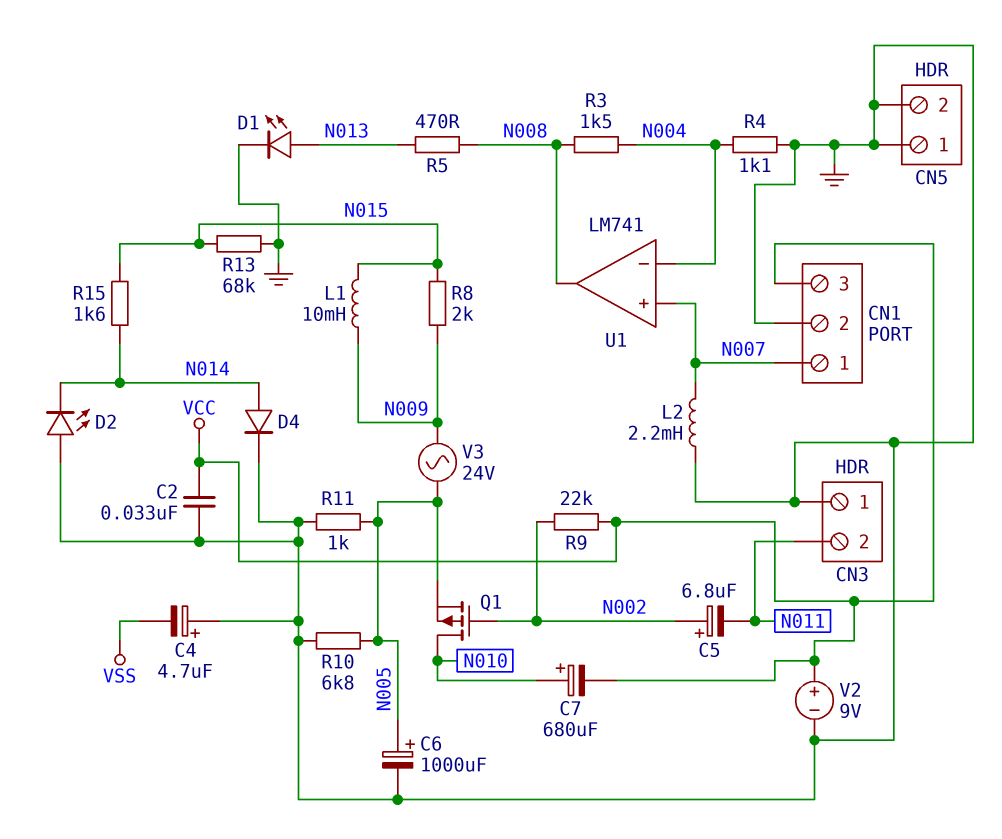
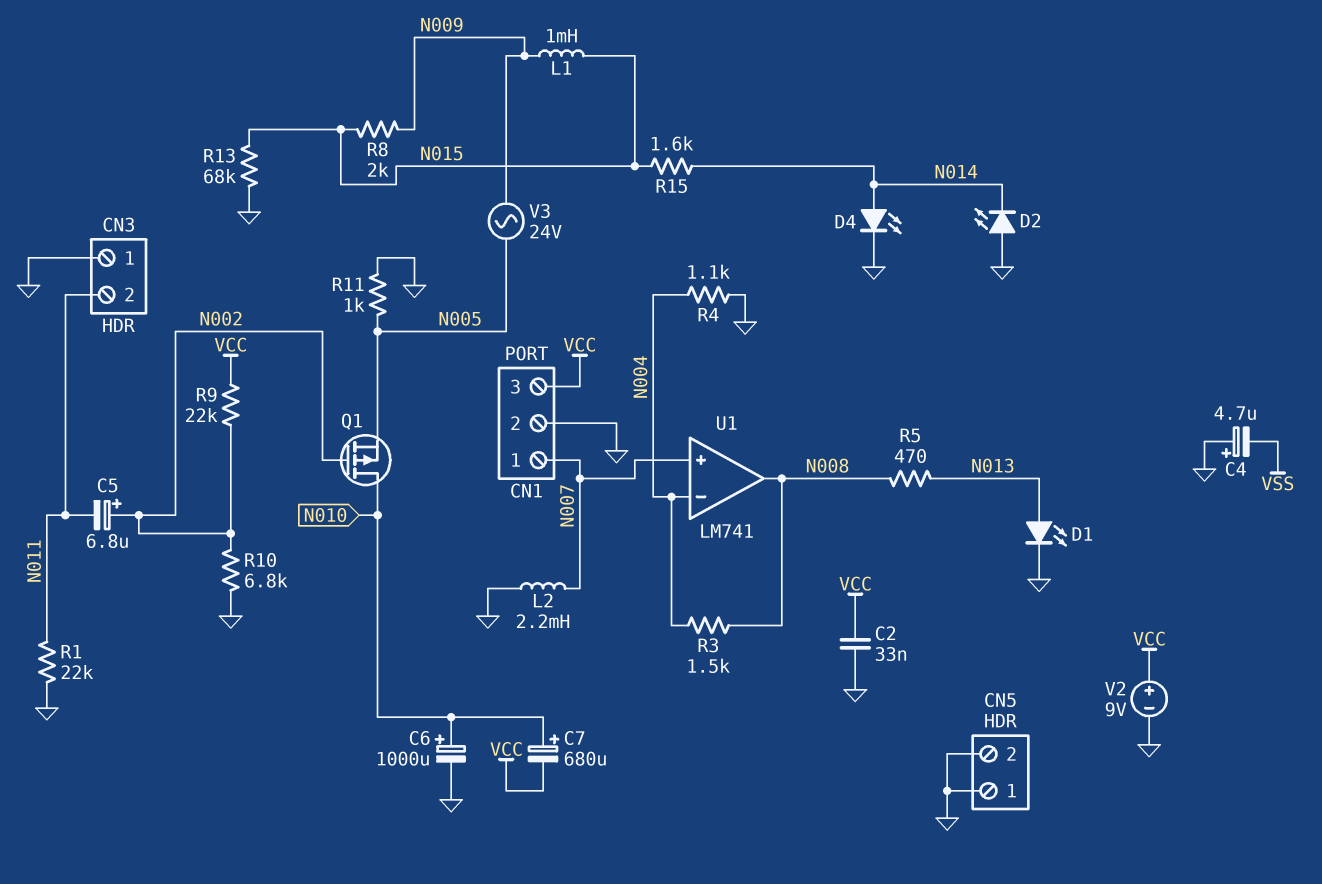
C6: 1000uF (plus N005, minus GND) -> 1000uF (plus N010, minus GND)
D4: diode (A N014, K GND) -> LED (A N014, K GND)
L1: 10mH (N009, N015) -> 1mH (N009, N015)
R1: none -> 22k (GND, N011)
R10: 6.8k (GND, N005) -> 6.8k (GND, N002)

